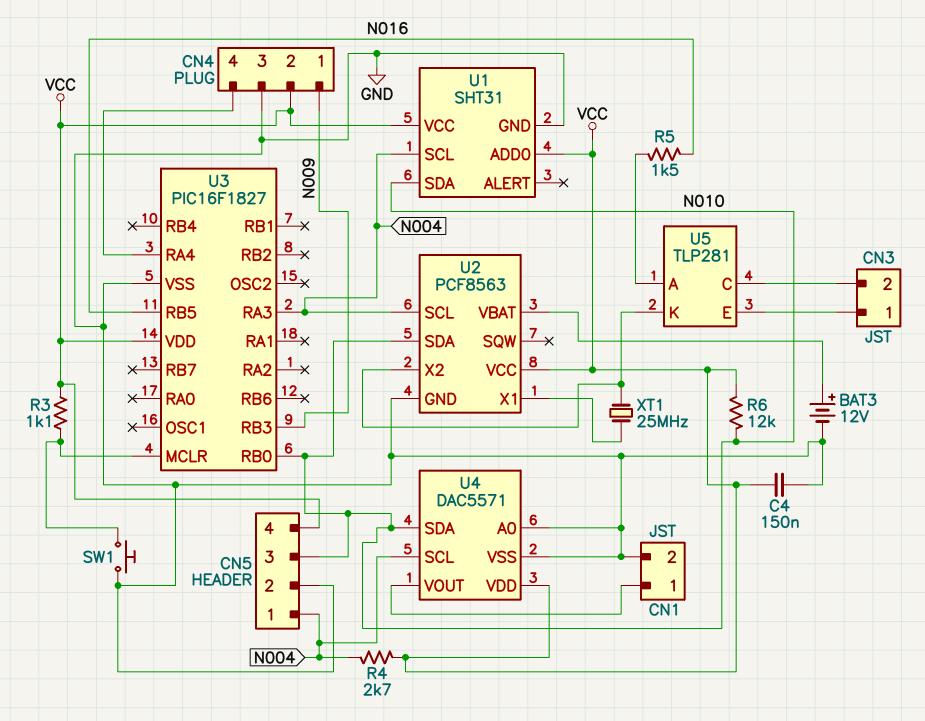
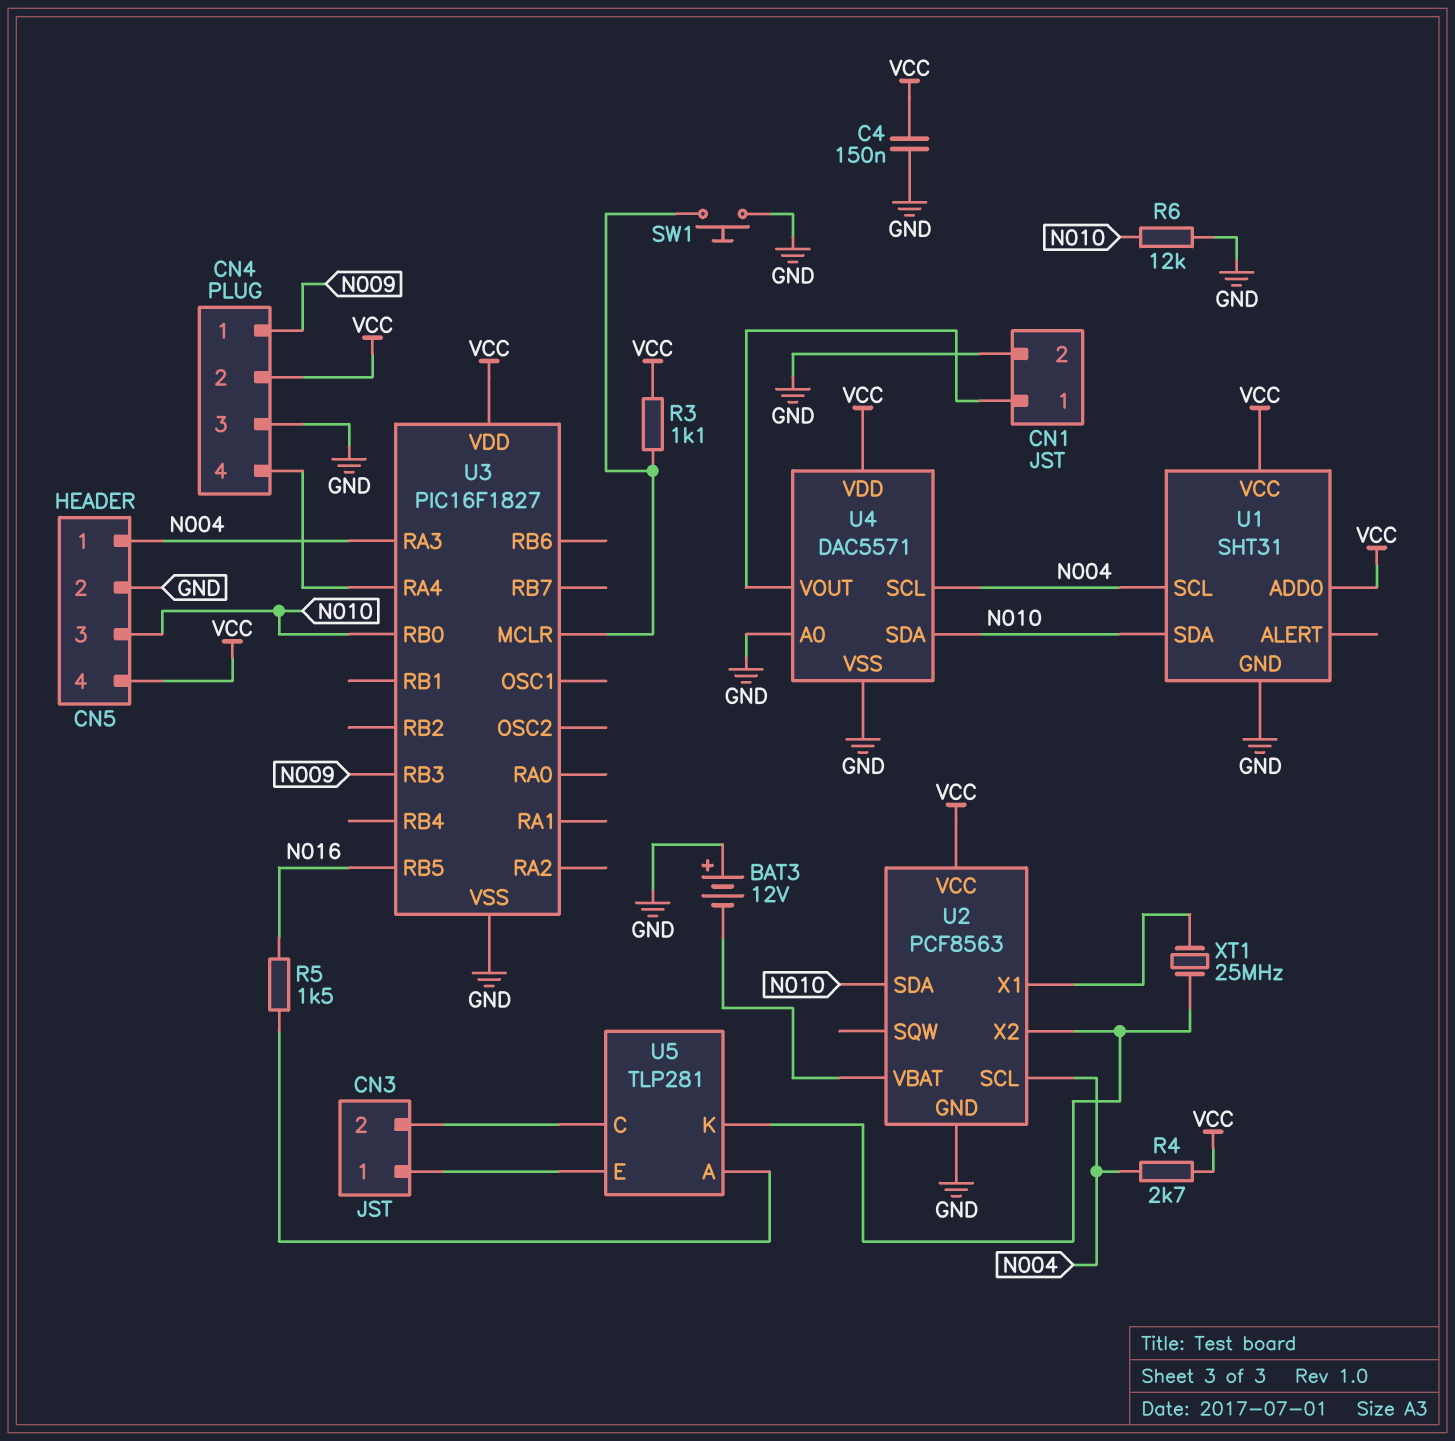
BAT3: 12V (plus U2/VBAT, minus GND) -> 12V (plus GND, minus U2/VBAT)
R6: 12k (N010, VCC) -> 12k (GND, N010)

